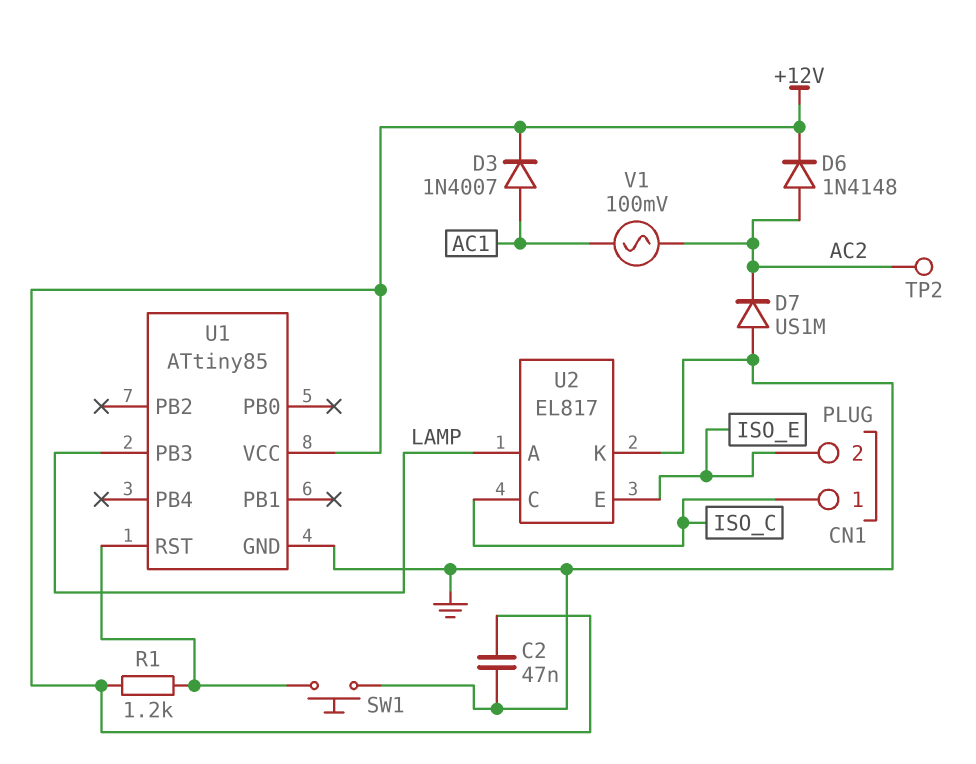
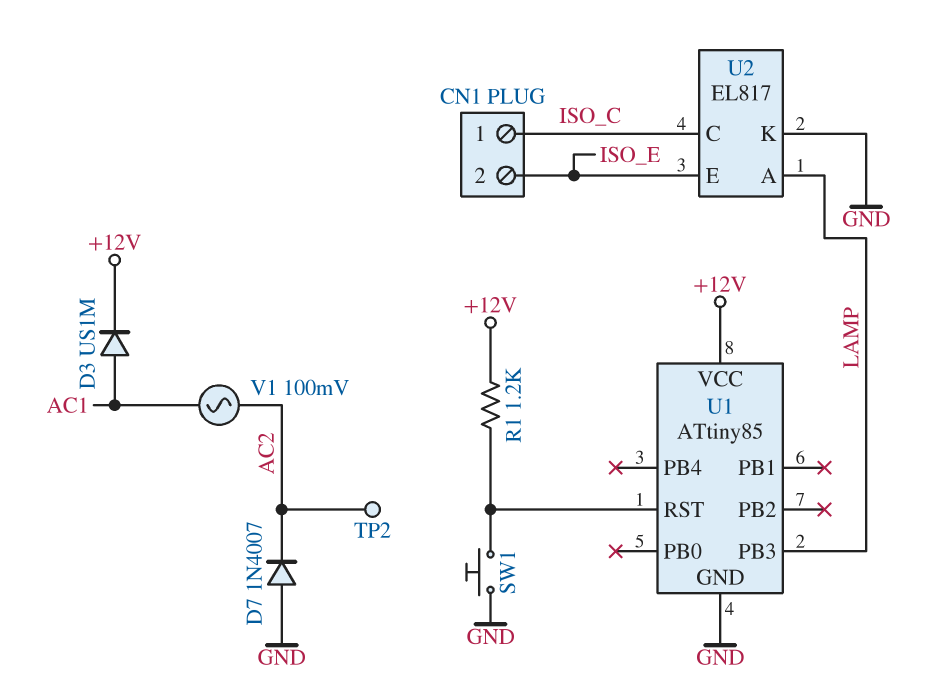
C2: 47nF (+12V, GND) -> none
D3: diode 1N4007 (A AC1, K +12V) -> diode US1M (A AC1, K +12V)
D6: diode 1N4148 (A AC2, K +12V) -> none
D7: diode US1M (A GND, K AC2) -> diode 1N4007 (A GND, K AC2)

